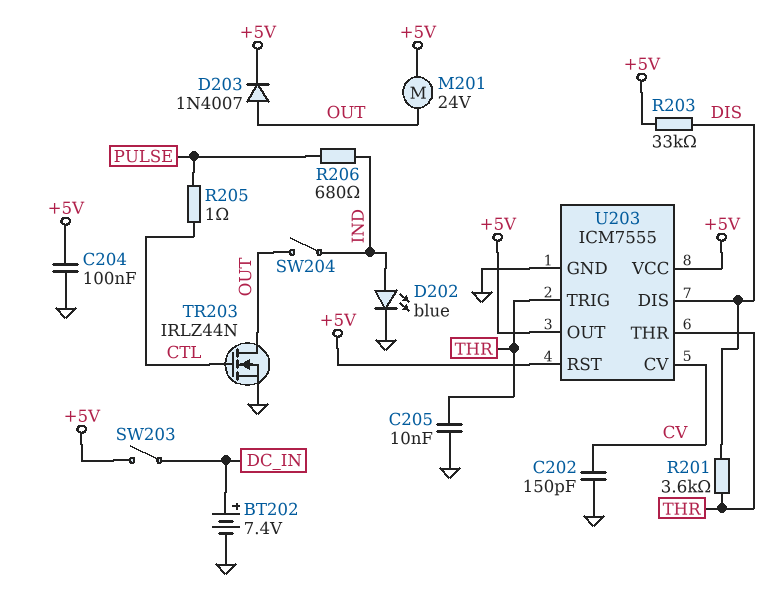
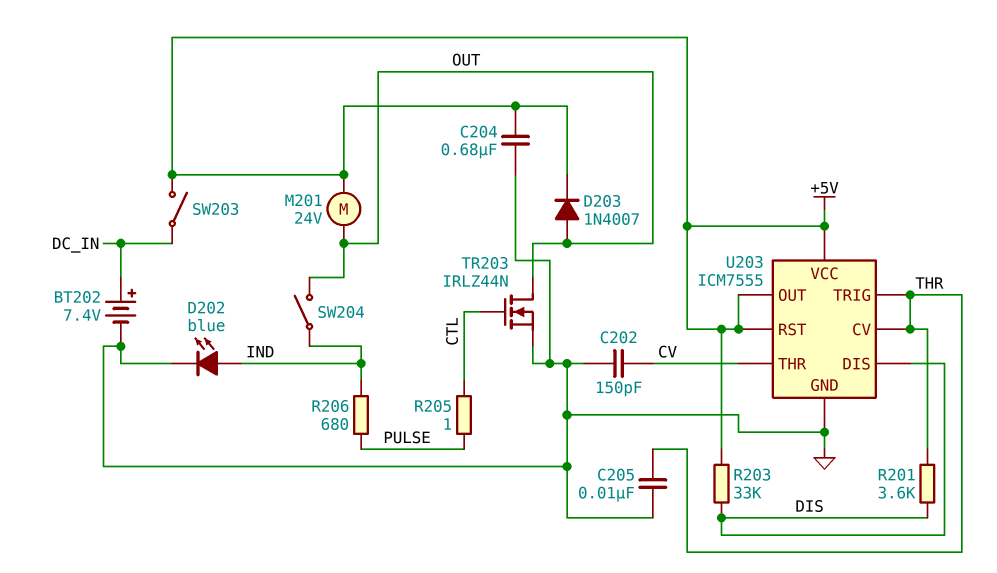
C204: 100nF (+5V, GND) -> 680nF (+5V, GND)
U203 pin CV: CV -> THR
U203 pin THR: THR -> CV

